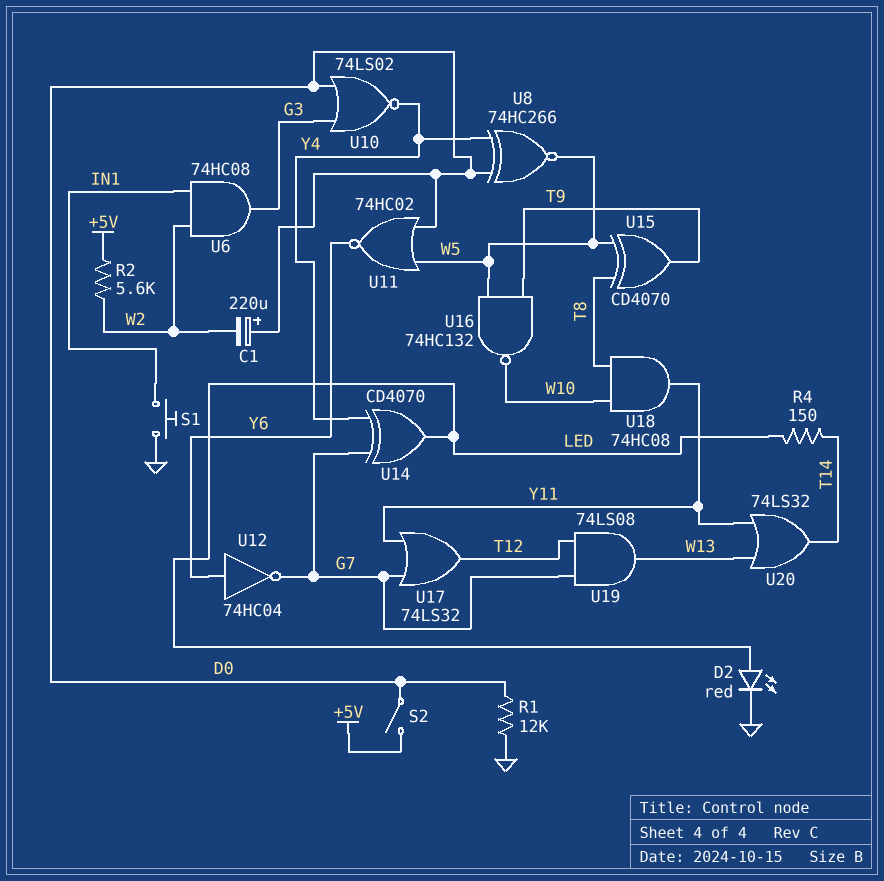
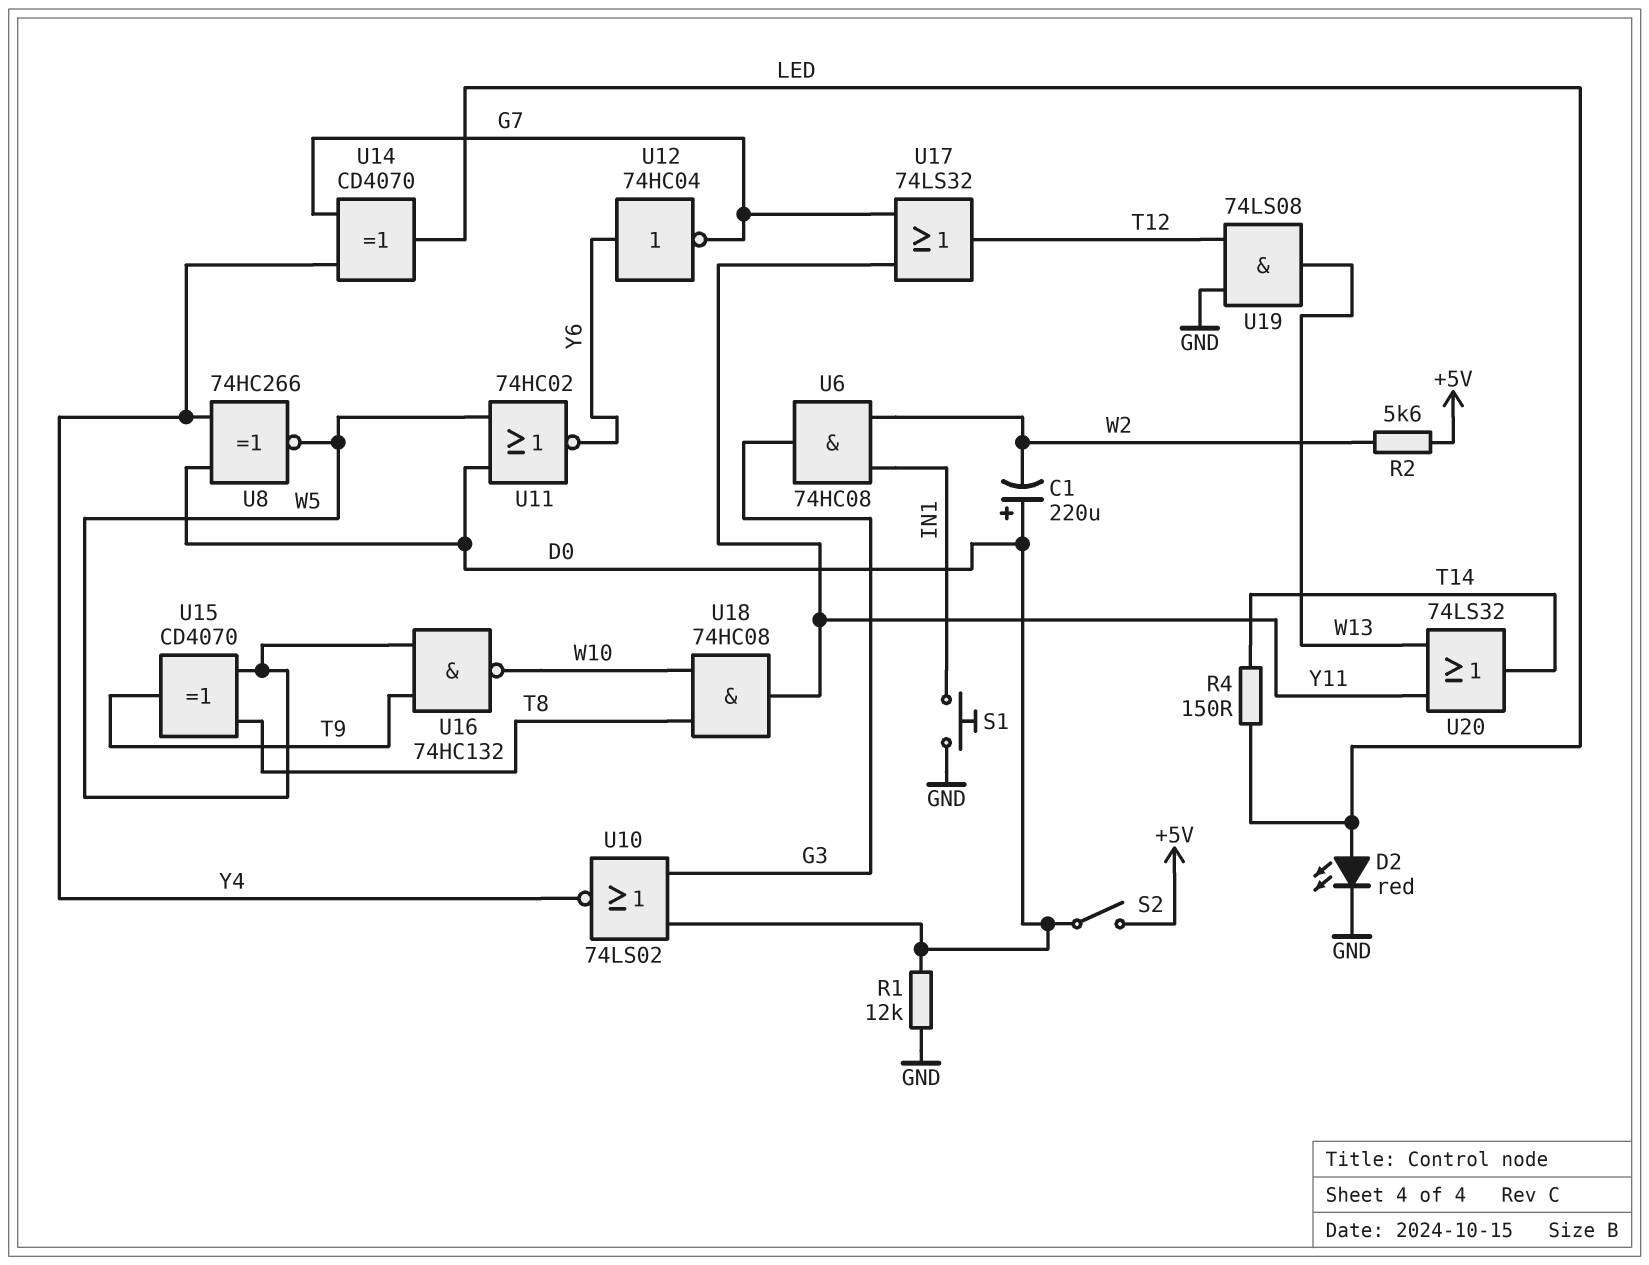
U19: AND 74LS08 (in G7, in T12, out W13) -> AND 74LS08 (in GND, in T12, out W13)

